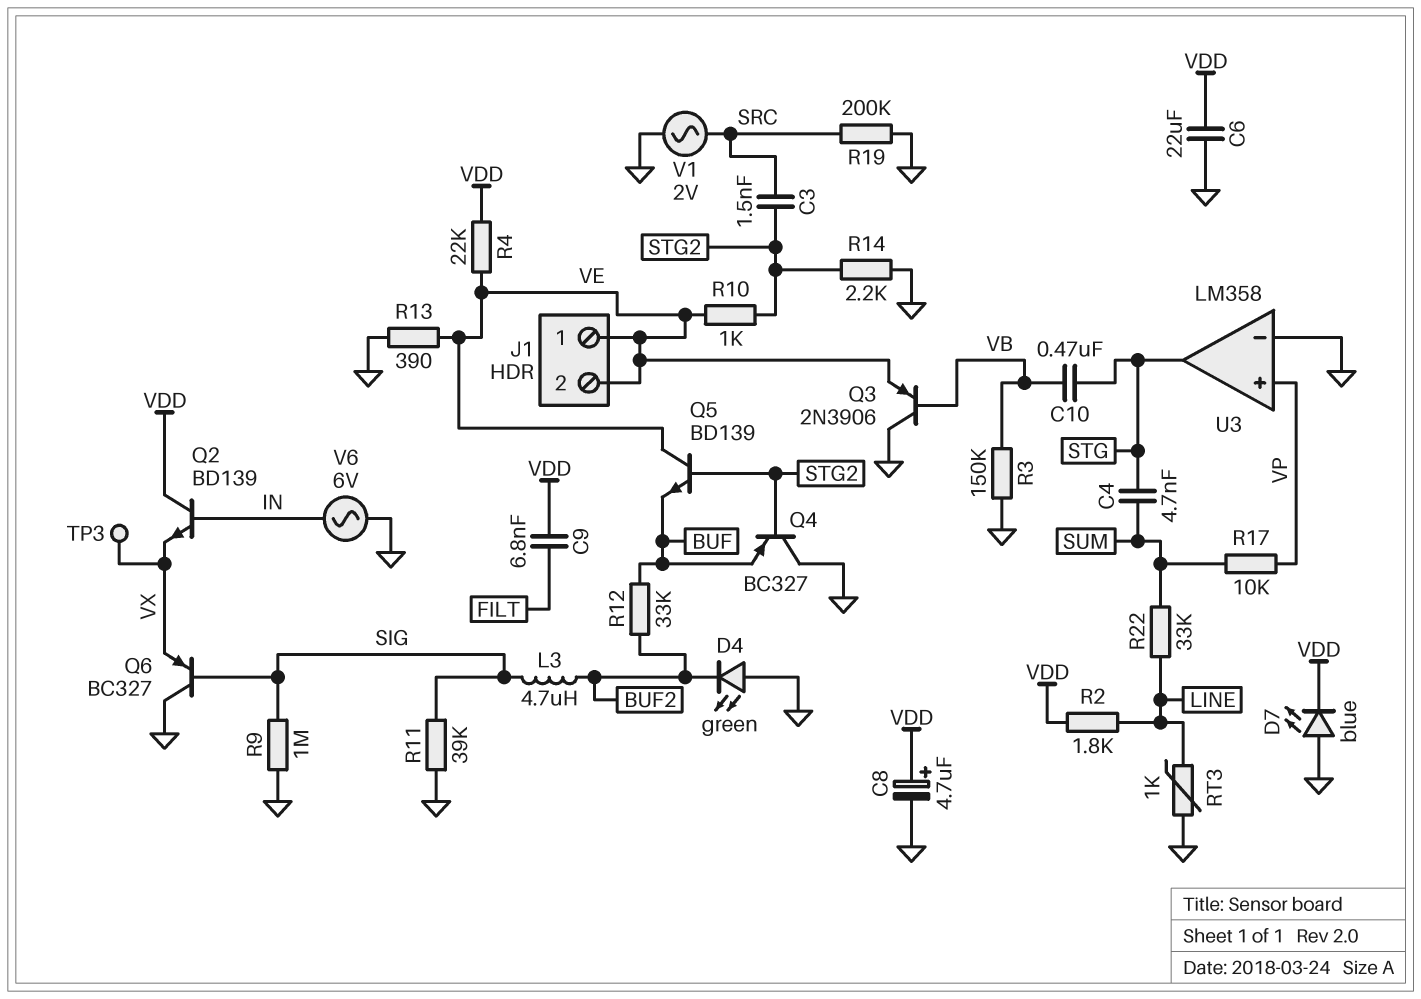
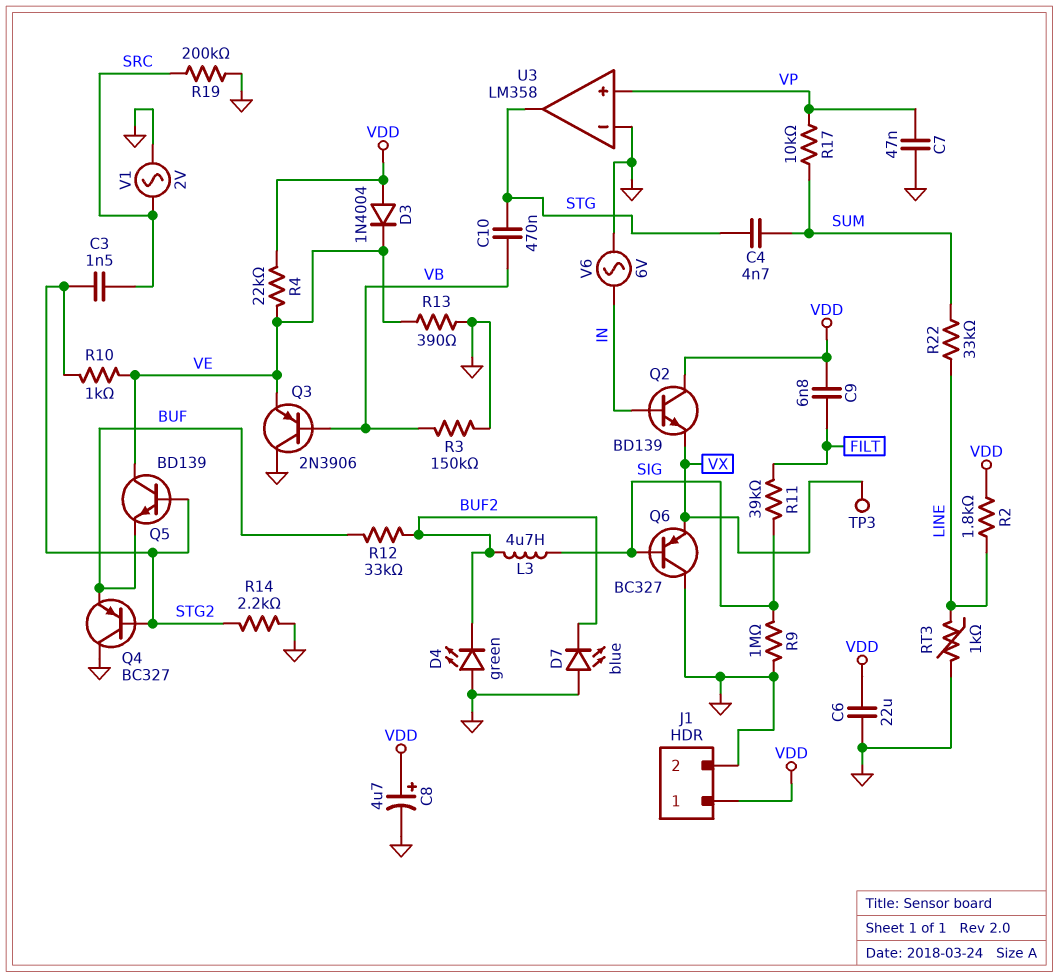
C7: none -> 47nF (GND, VP)
D3: none -> diode 1N4004 (A VDD, K VE)
D7: LED blue (A GND, K VDD) -> LED blue (A GND, K BUF2)
J1 pin 1: VE -> VDD
J1 pin 2: VE -> GND
R11: 39k (GND, SIG) -> 39k (FILT, SIG)

